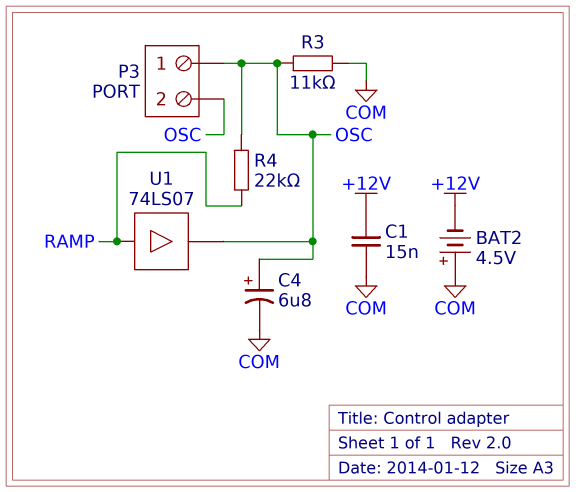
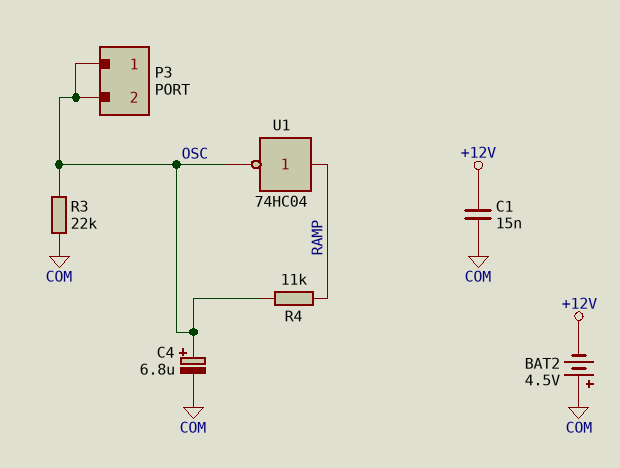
R3: 11k (COM, OSC) -> 22k (COM, OSC)
R4: 22k (OSC, RAMP) -> 11k (OSC, RAMP)
U1: buffer 74LS07 (in RAMP, out OSC) -> NOT 74HC04 (in RAMP, out OSC)

